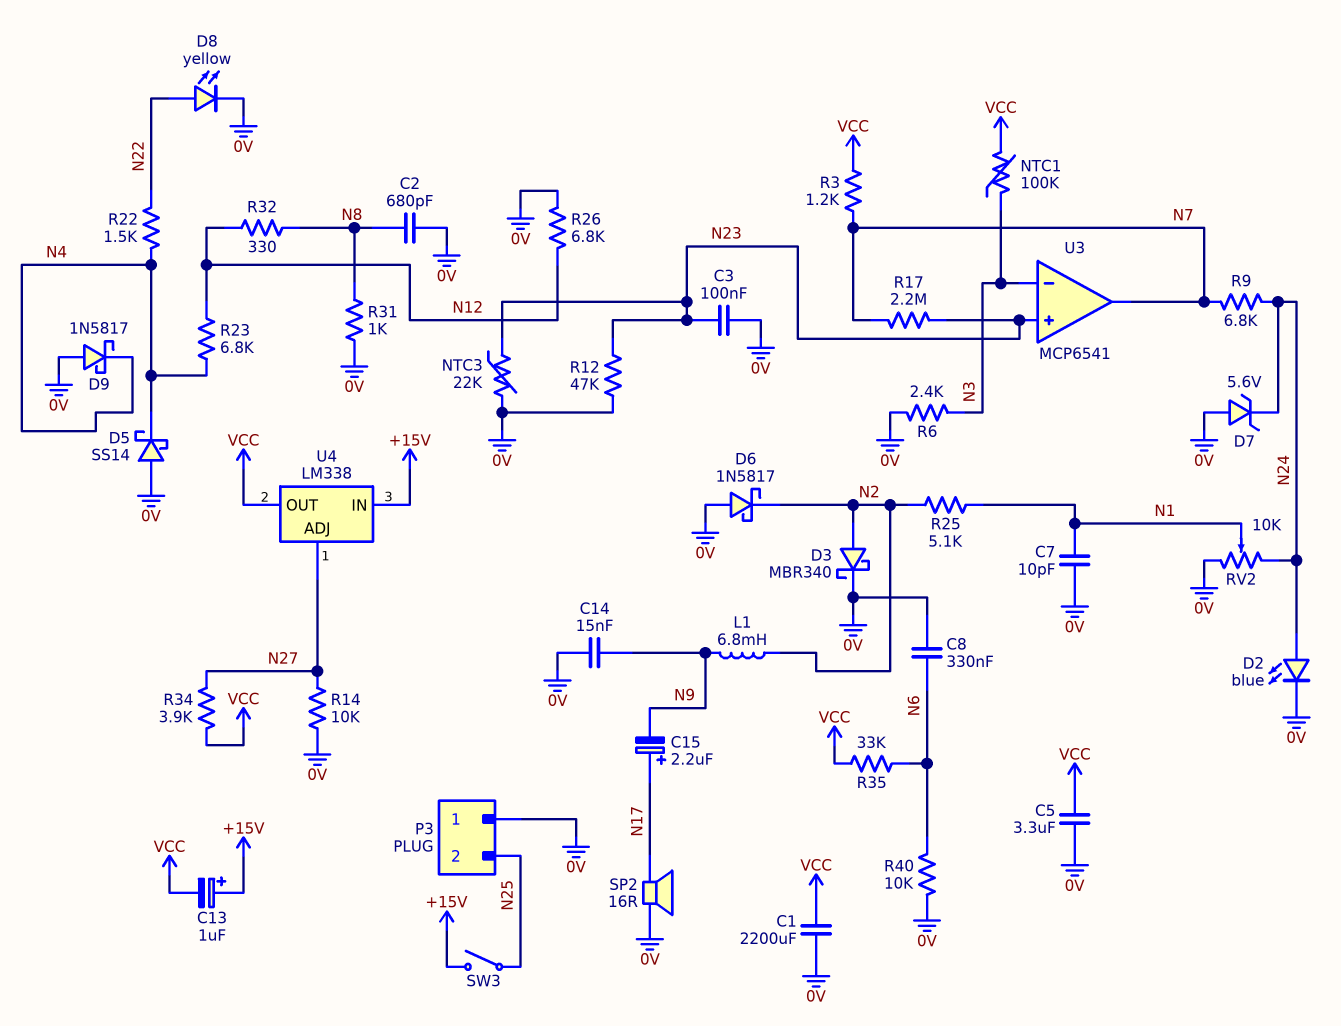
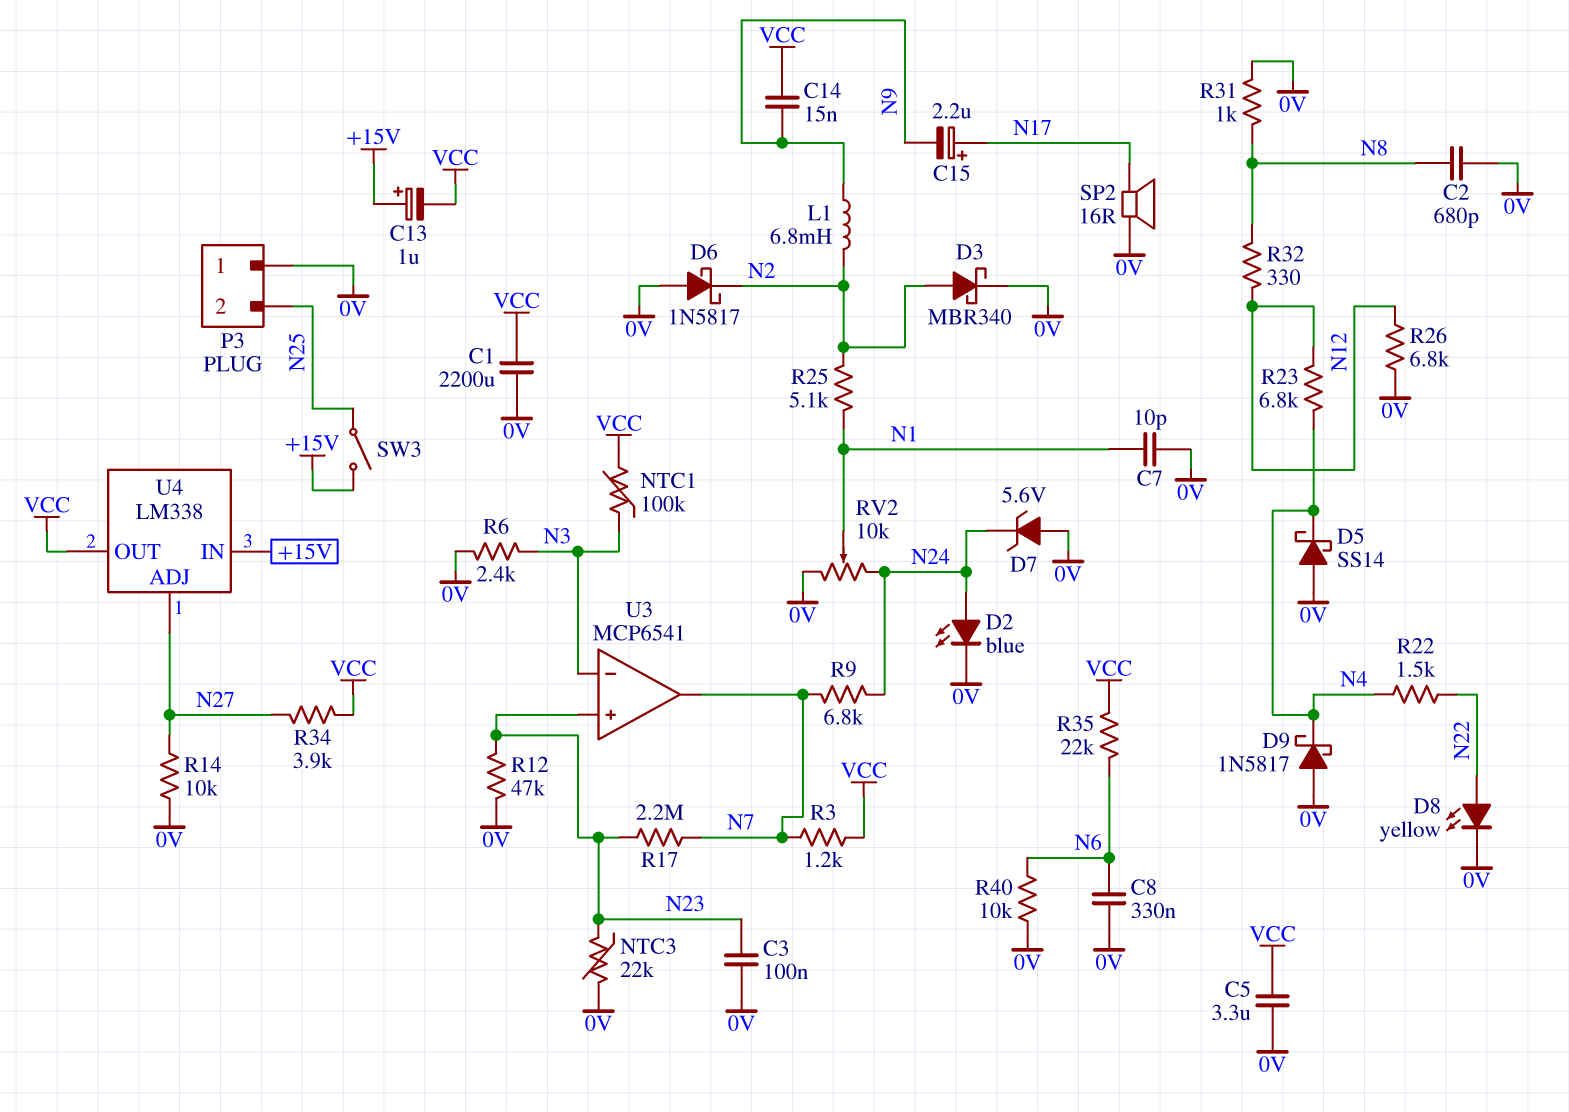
C14: 15nF (0V, N9) -> 15nF (N9, VCC)
R35: 33k (N6, VCC) -> 22k (N6, VCC)

